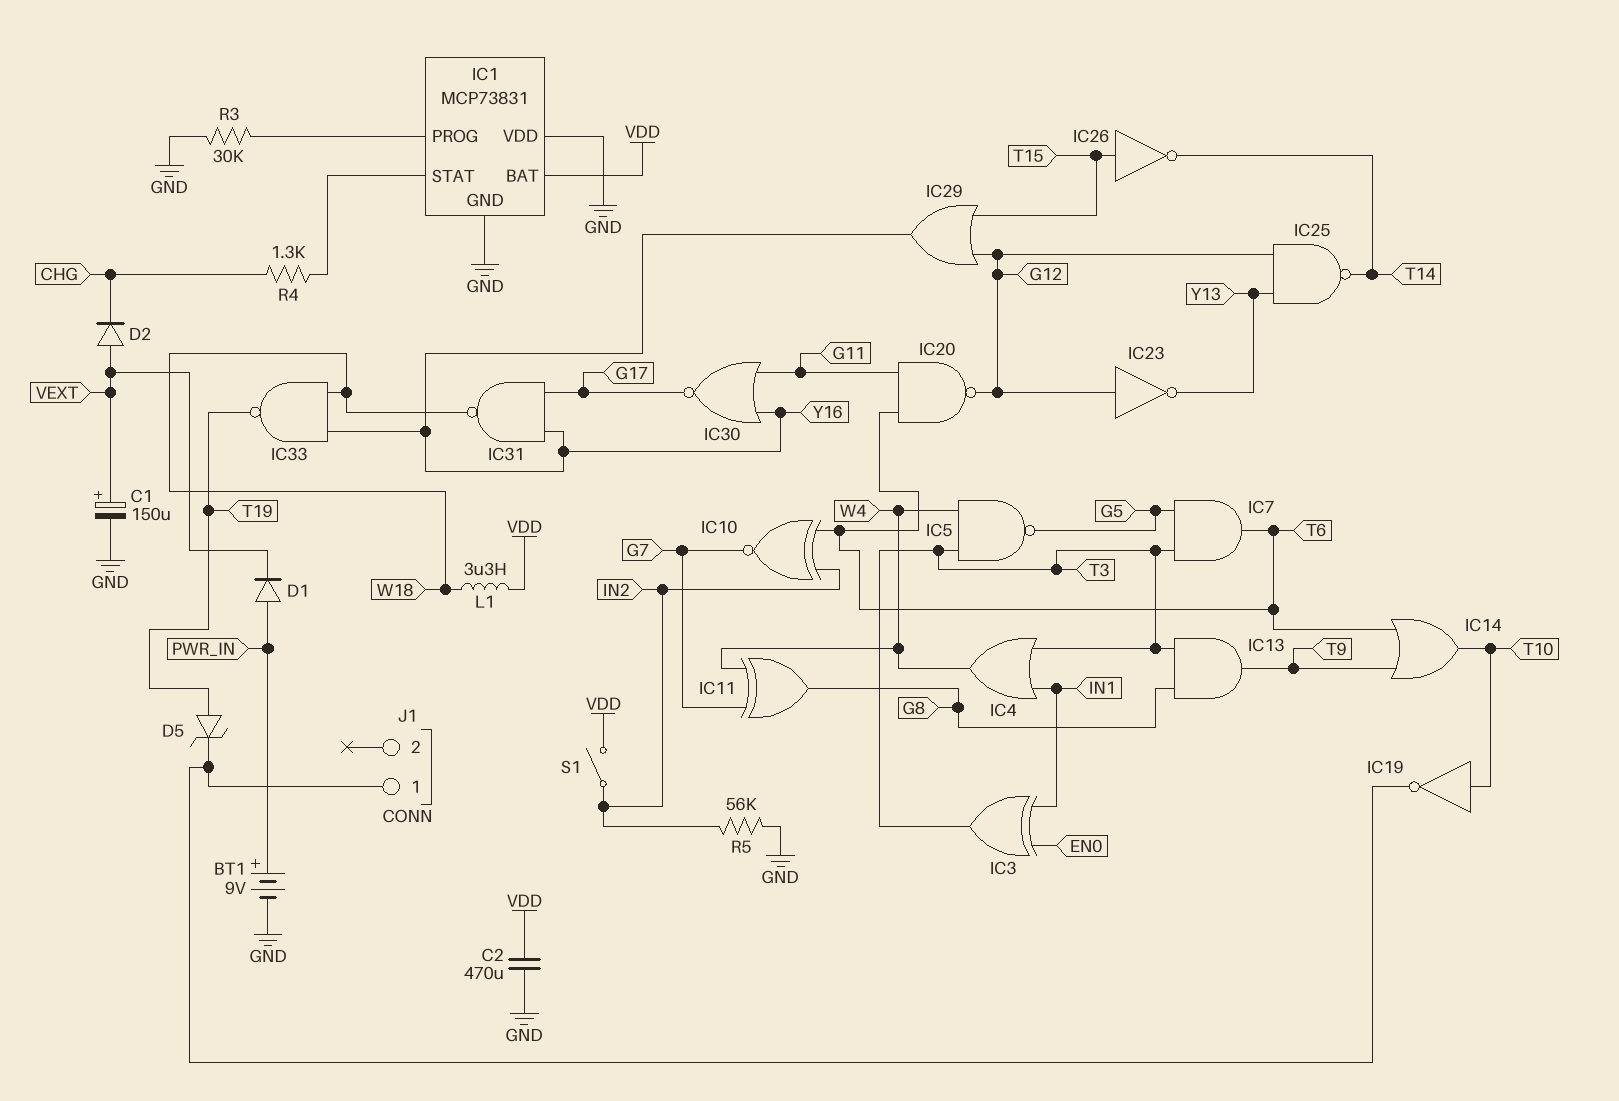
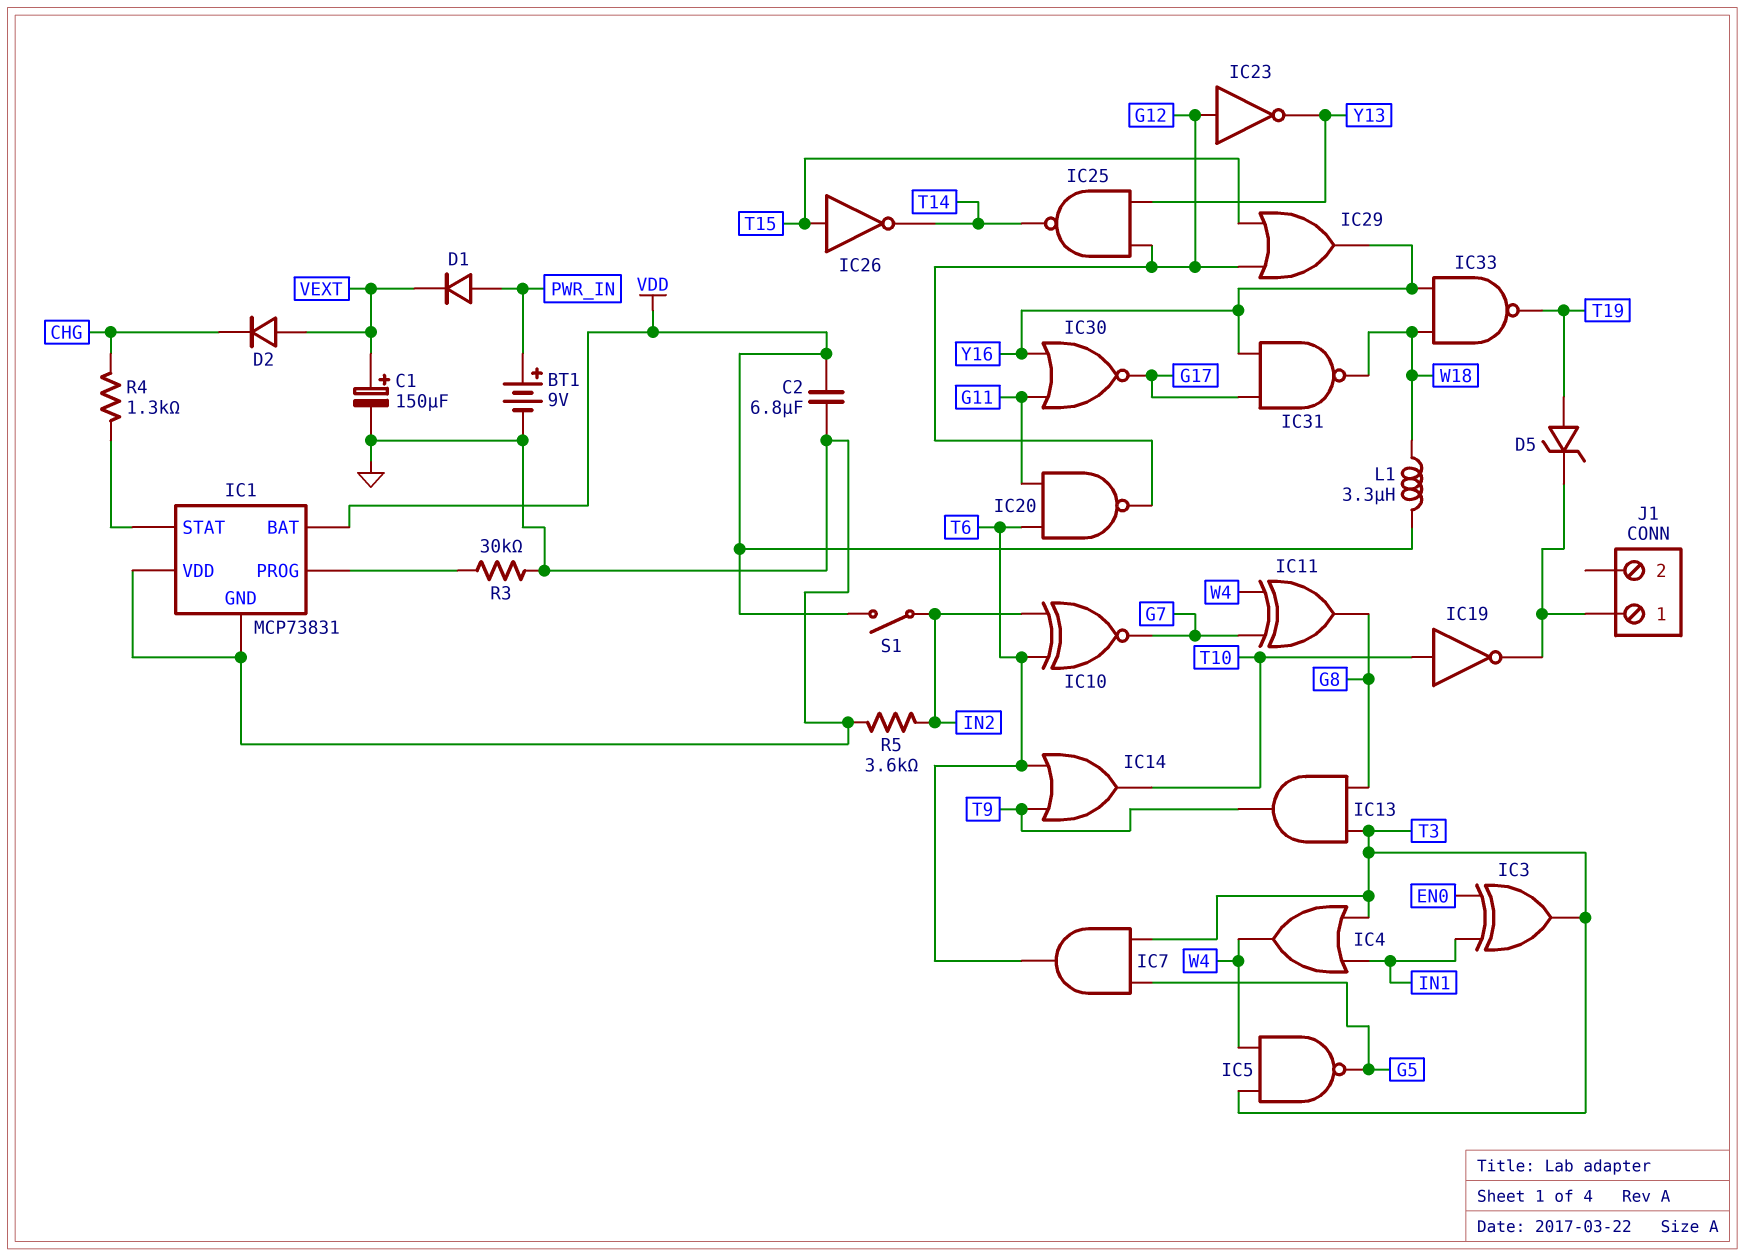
C2: 470uF (GND, VDD) -> 6.8uF (GND, VDD)
R5: 56k (GND, IN2) -> 3.6k (GND, IN2)

